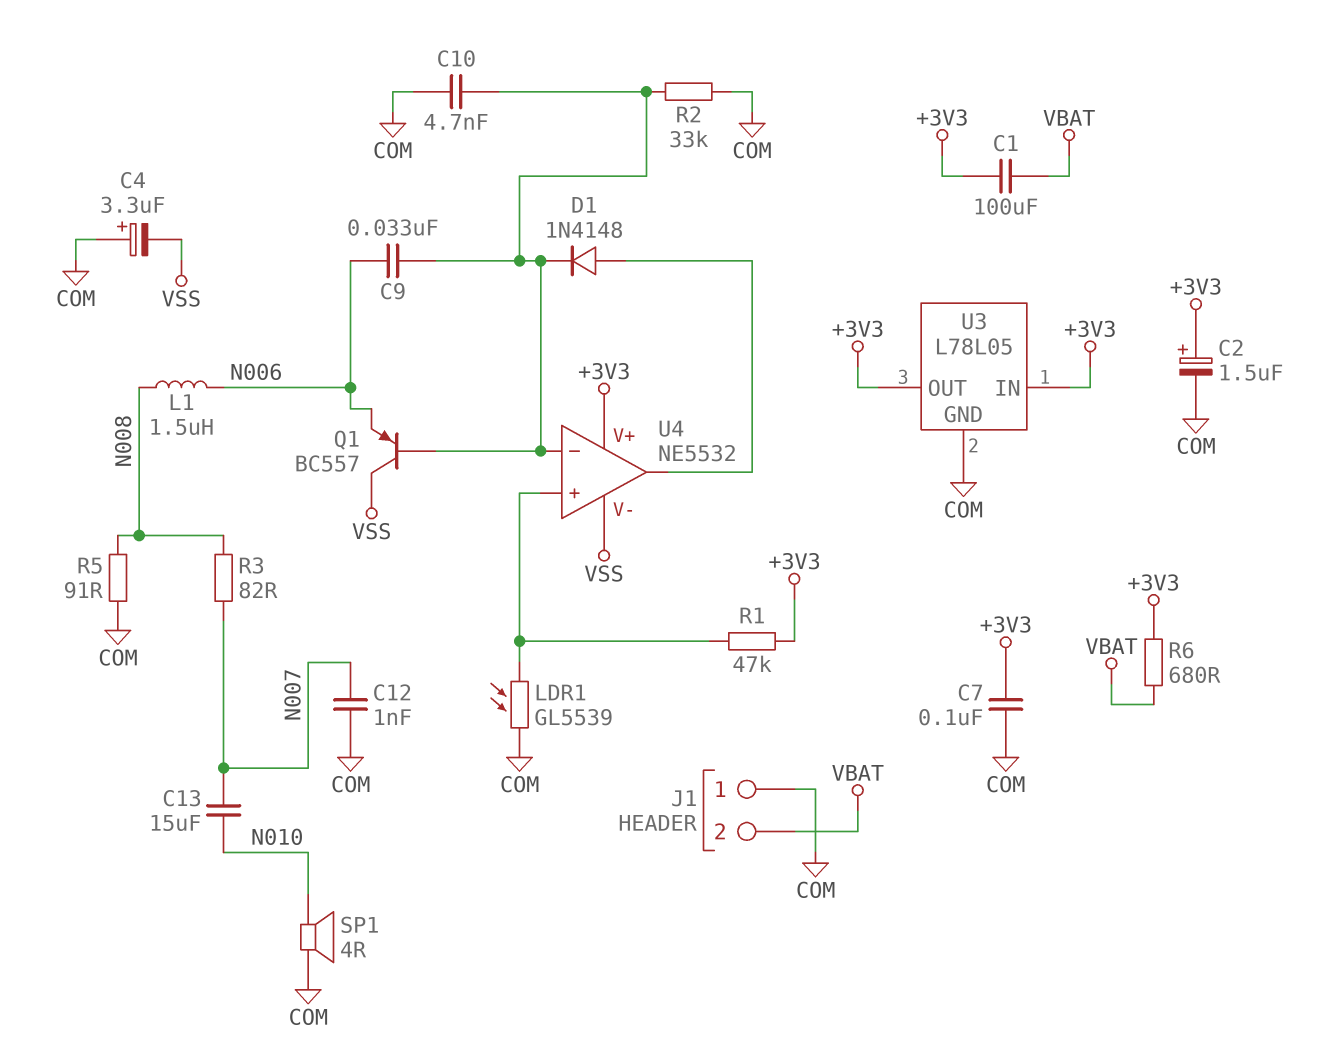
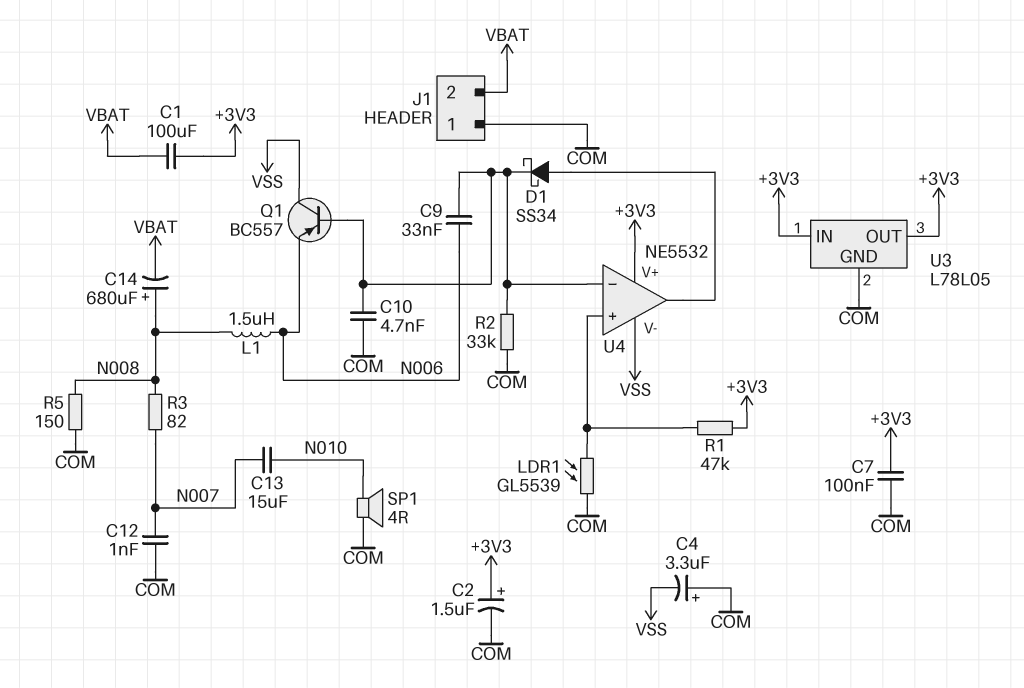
C14: none -> 680uF (plus N008, minus VBAT)
D1: diode 1N4148 (A U4/out, K U4/in-) -> schottky SS34 (A U4/out, K U4/in-)
R5: 91 (COM, N008) -> 150 (COM, N008)
R6: 680 (+3V3, VBAT) -> none

